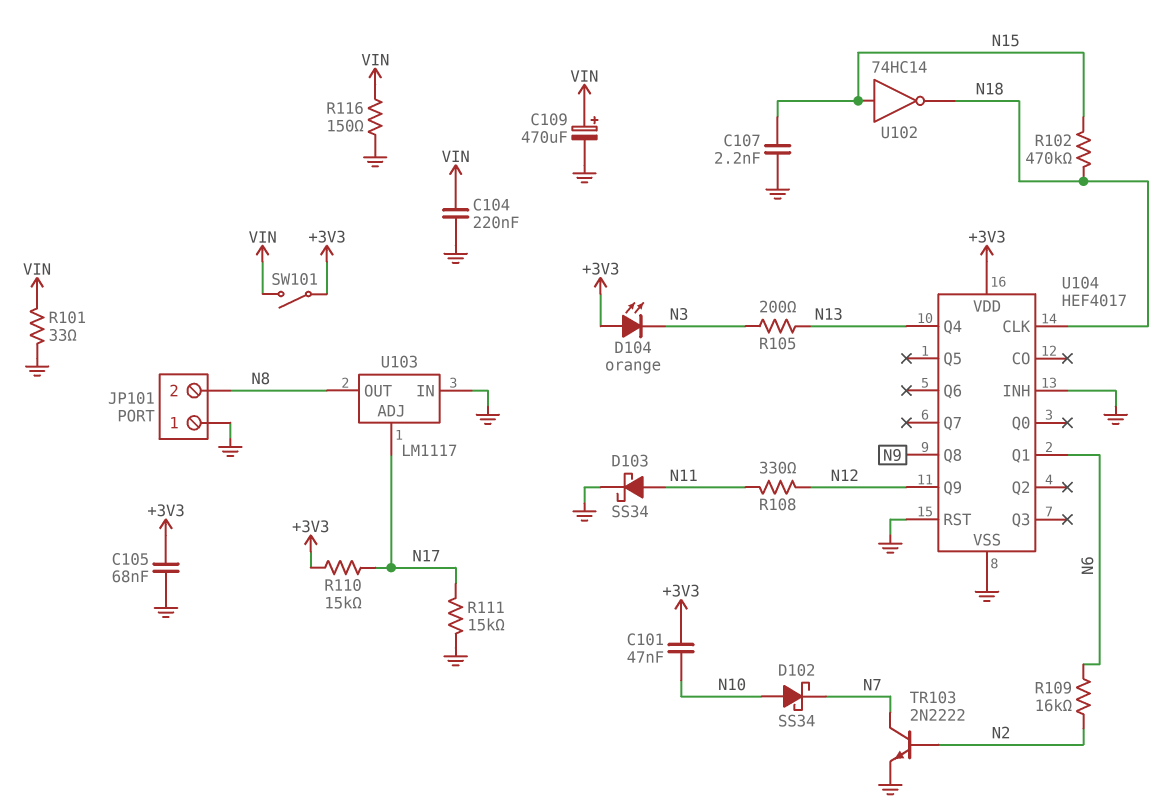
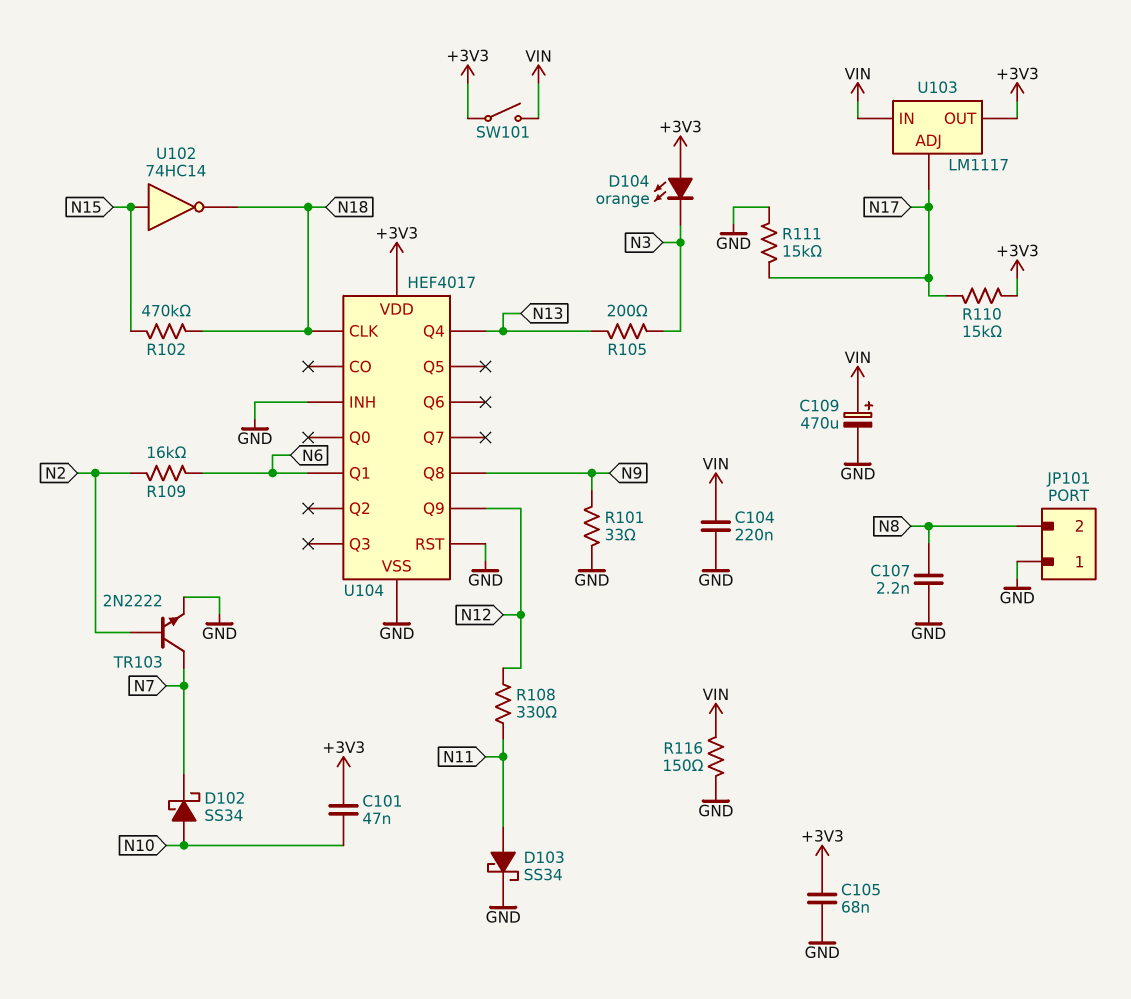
C107: 2.2nF (GND, N15) -> 2.2nF (GND, N8)
R101: 33 (GND, VIN) -> 33 (GND, N9)
U103 pin IN: GND -> VIN
U103 pin OUT: N8 -> +3V3

